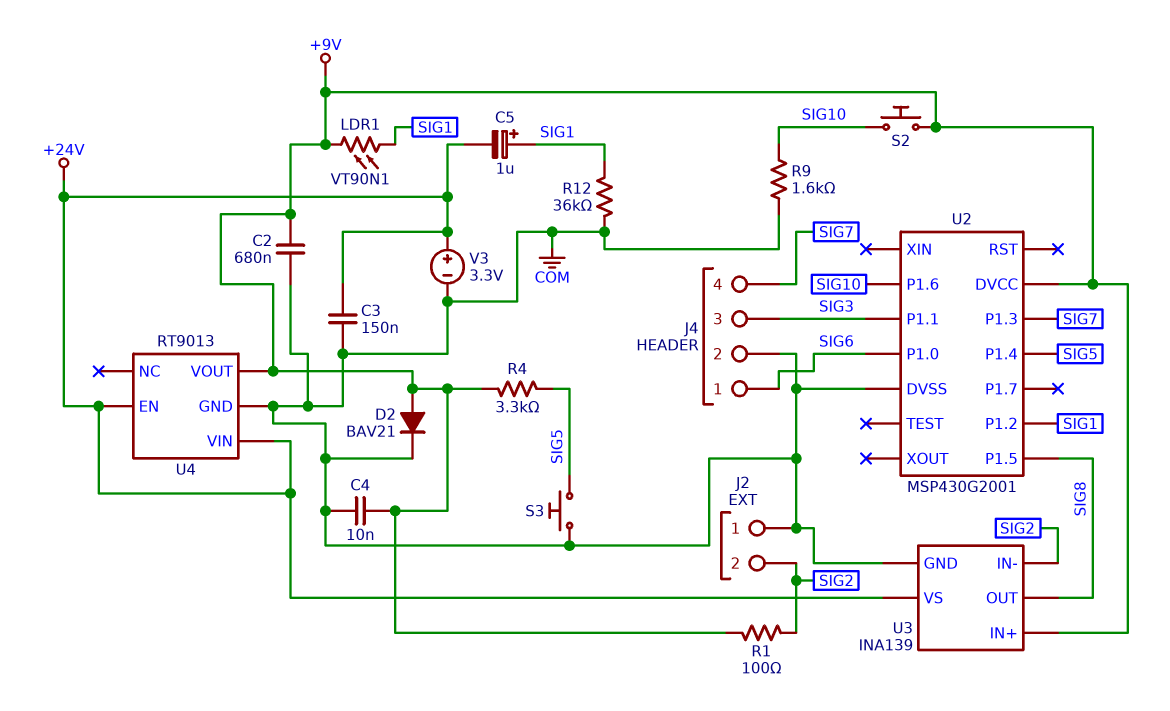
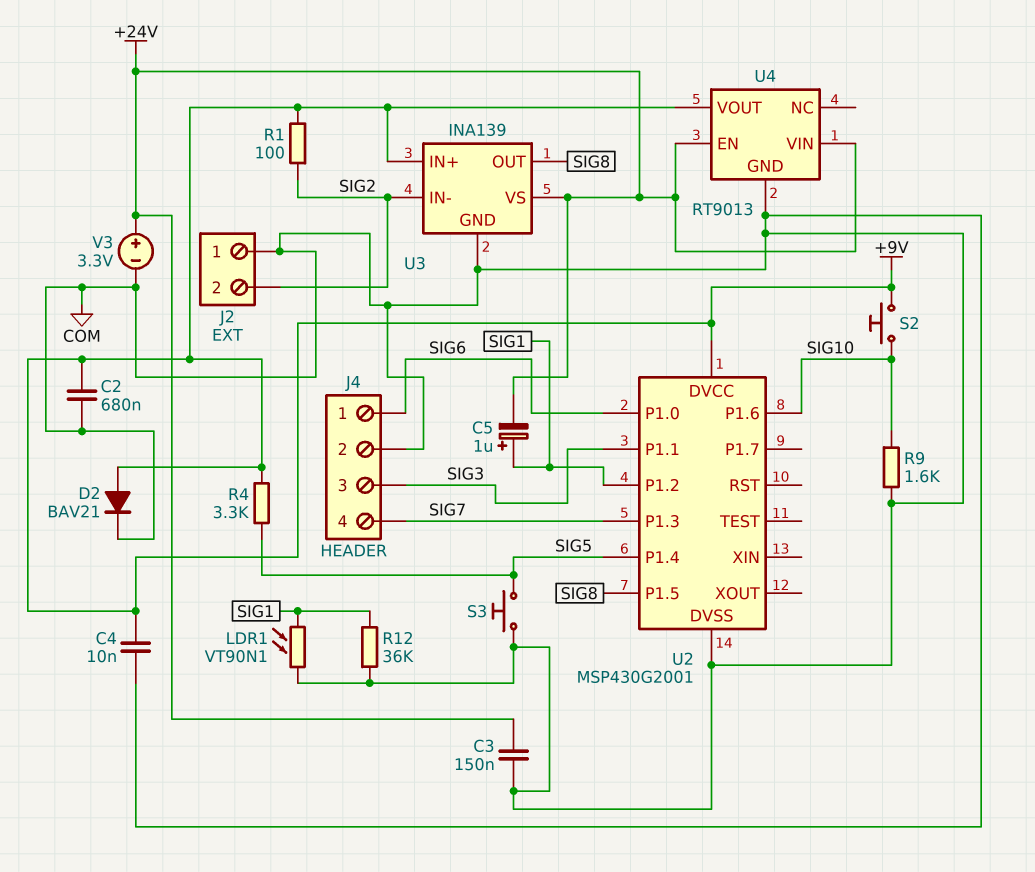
LDR1: VT90N1 (+9V, SIG1) -> VT90N1 (COM, SIG1)

